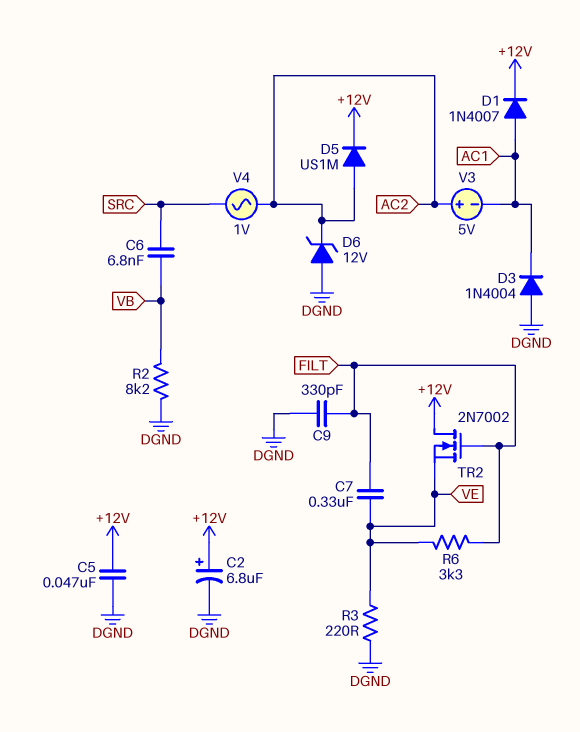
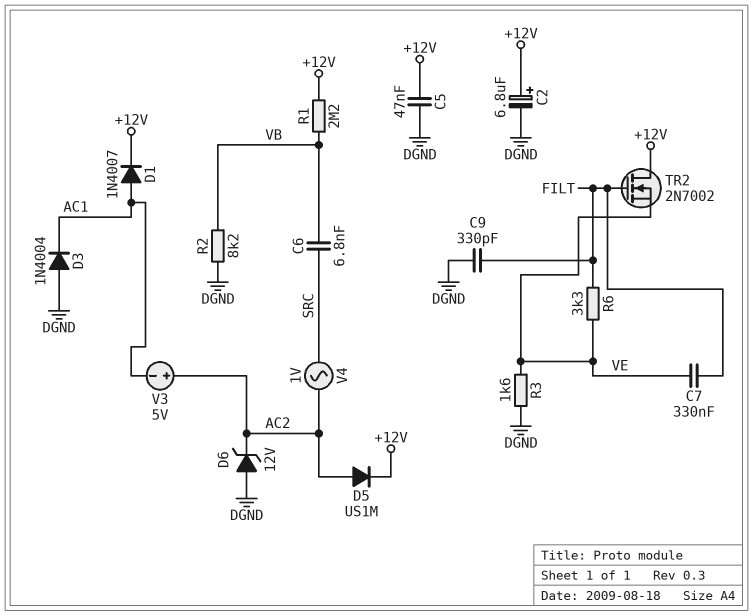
R1: none -> 2.2M (+12V, VB)
R3: 220 (DGND, VE) -> 1.6k (DGND, VE)

